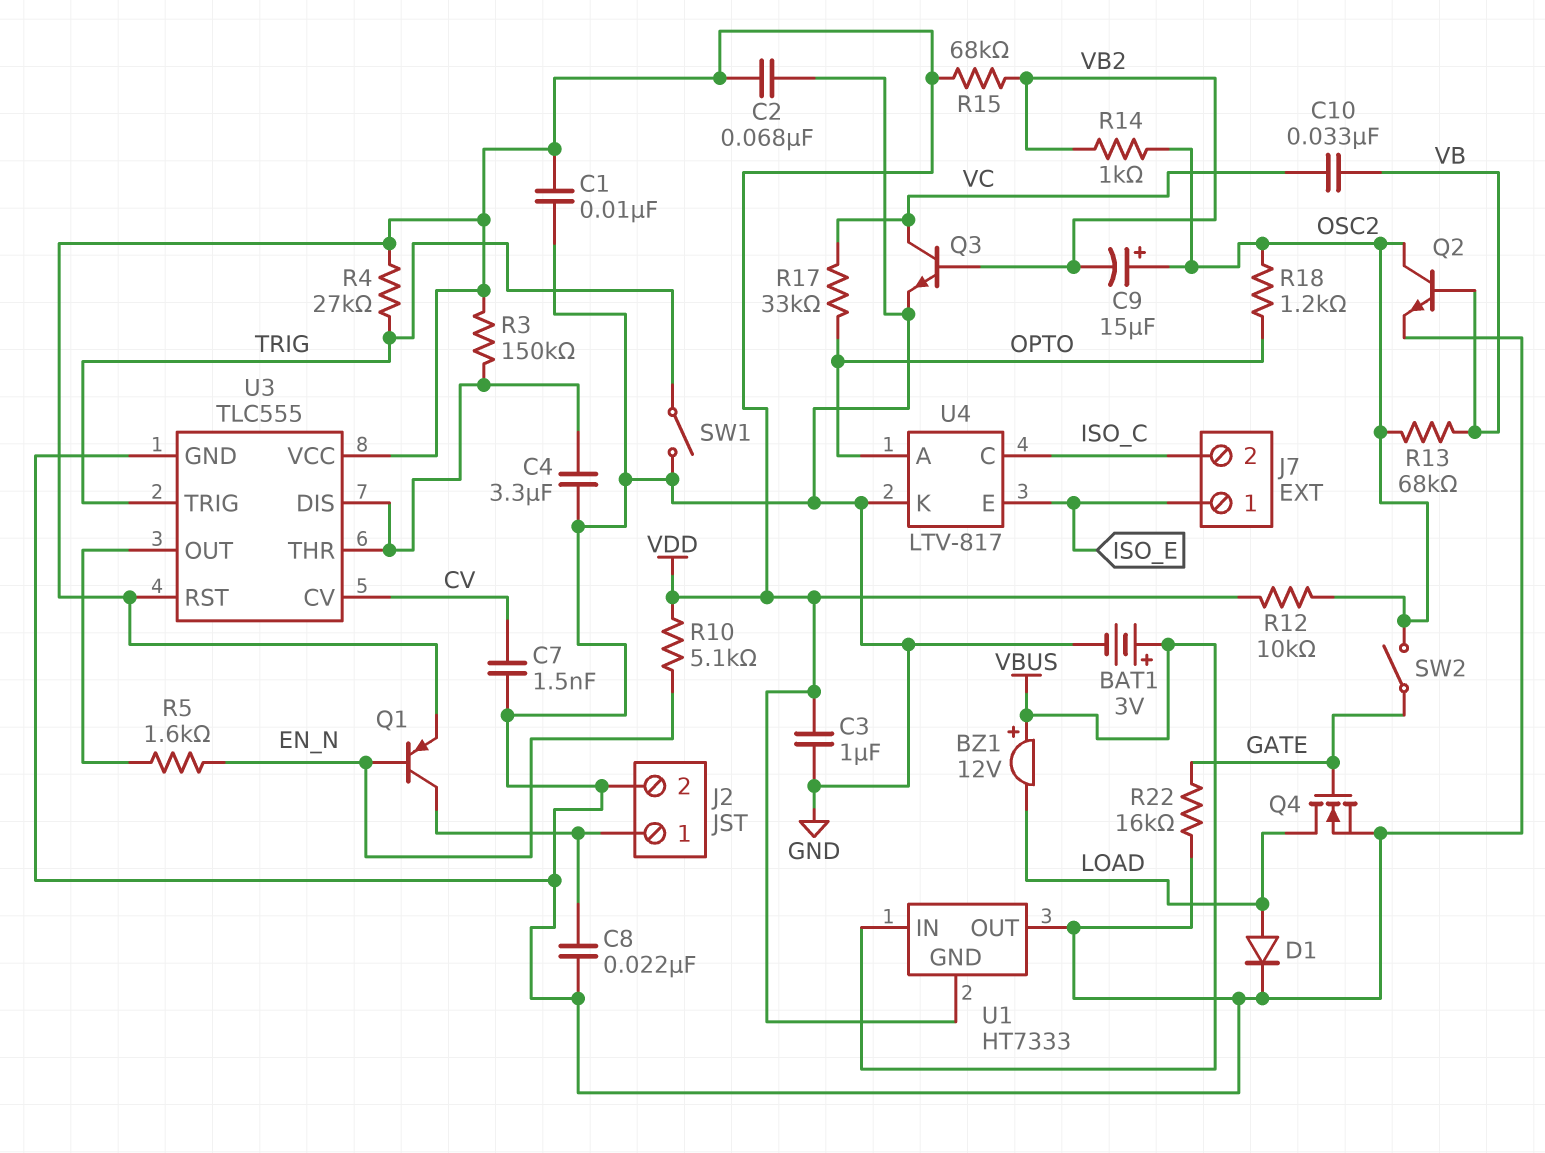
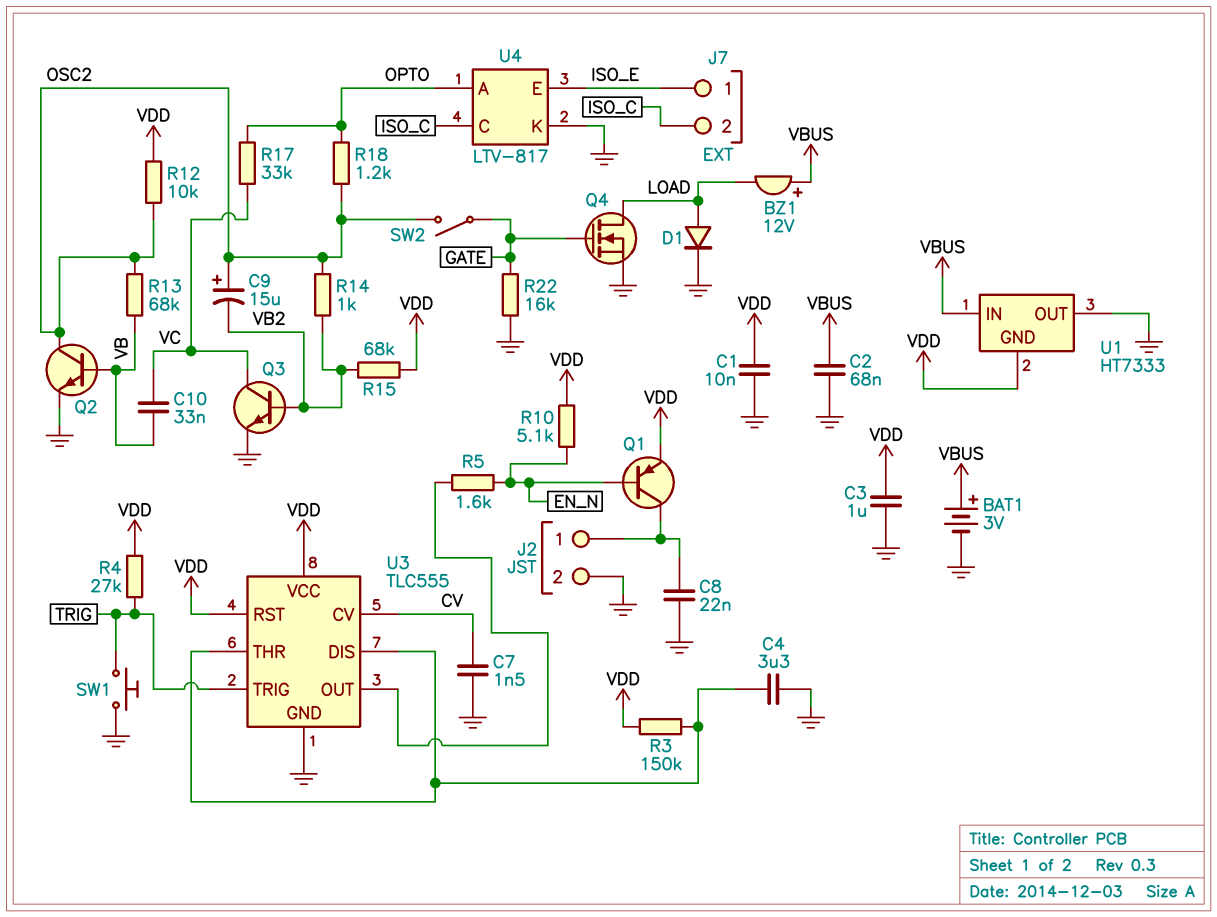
C2: 68nF (GND, VDD) -> 68nF (GND, VBUS)
SW1: switch (GND, TRIG) -> button (GND, TRIG)

